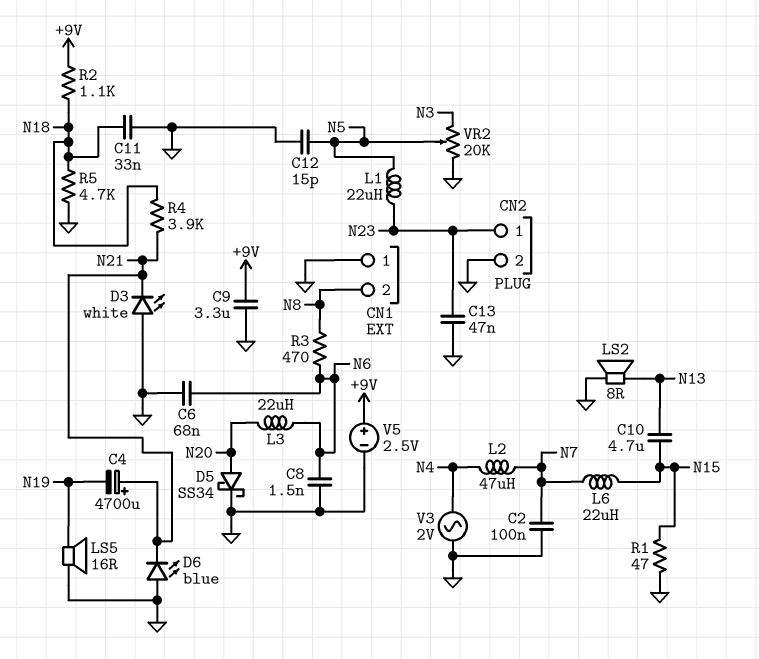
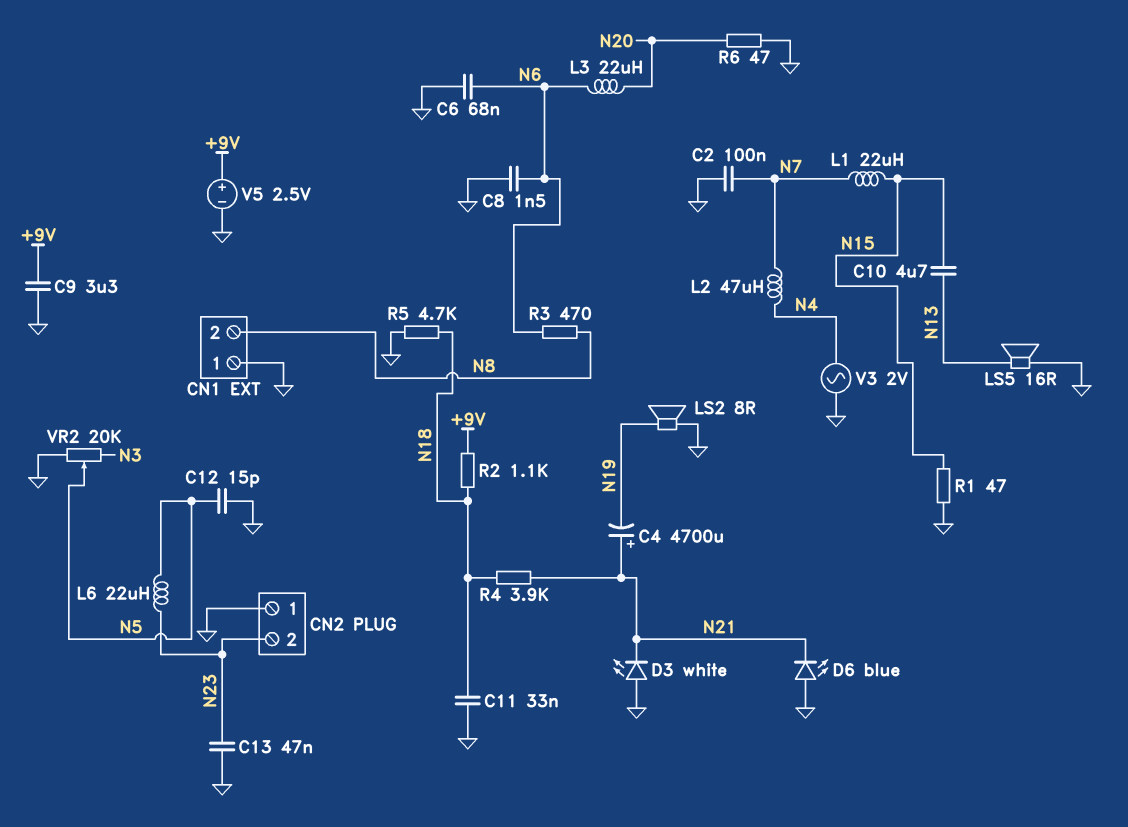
CN2 pin 1: N23 -> GND
CN2 pin 2: GND -> N23
D5: schottky SS34 (A N20, K GND) -> none
L1: 22uH (N5, N23) -> 22uH (N7, N15)
L6: 22uH (N7, N15) -> 22uH (N5, N23)
LS2: speaker 8R (GND, N13) -> speaker 8R (GND, N19)
LS5: speaker 16R (GND, N19) -> speaker 16R (GND, N13)
R6: none -> 47 (GND, N20)

